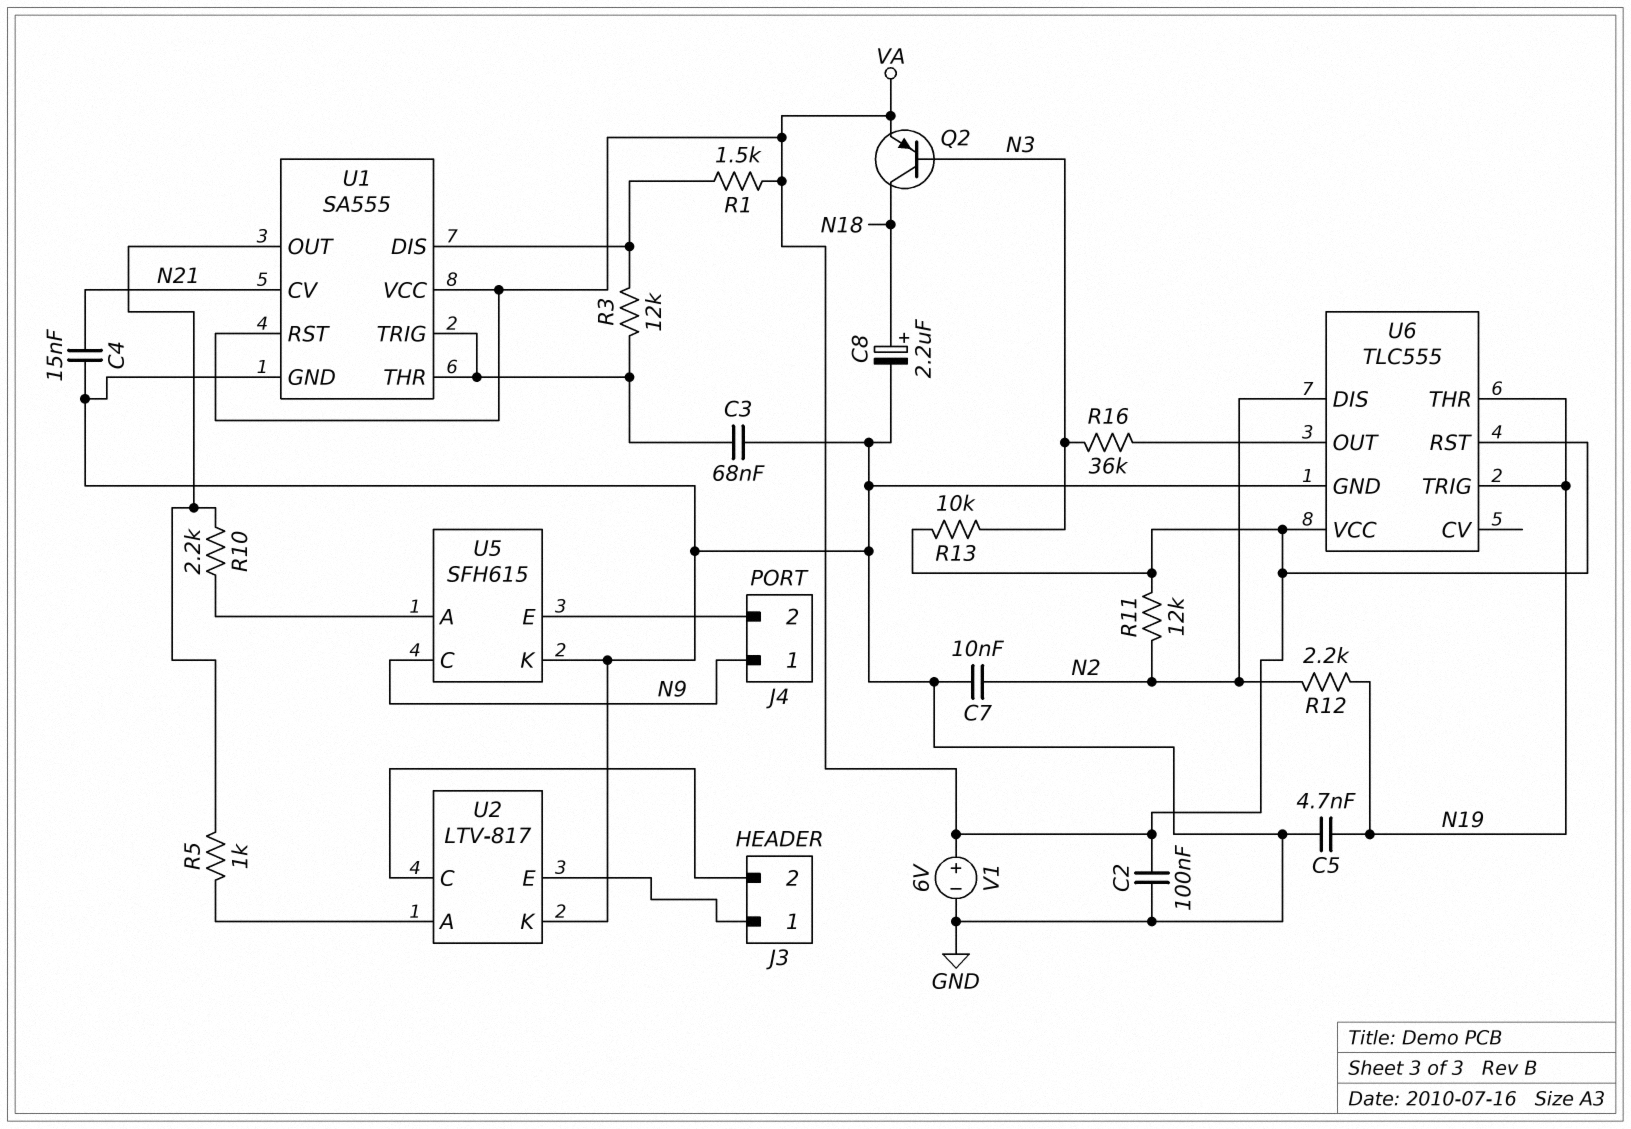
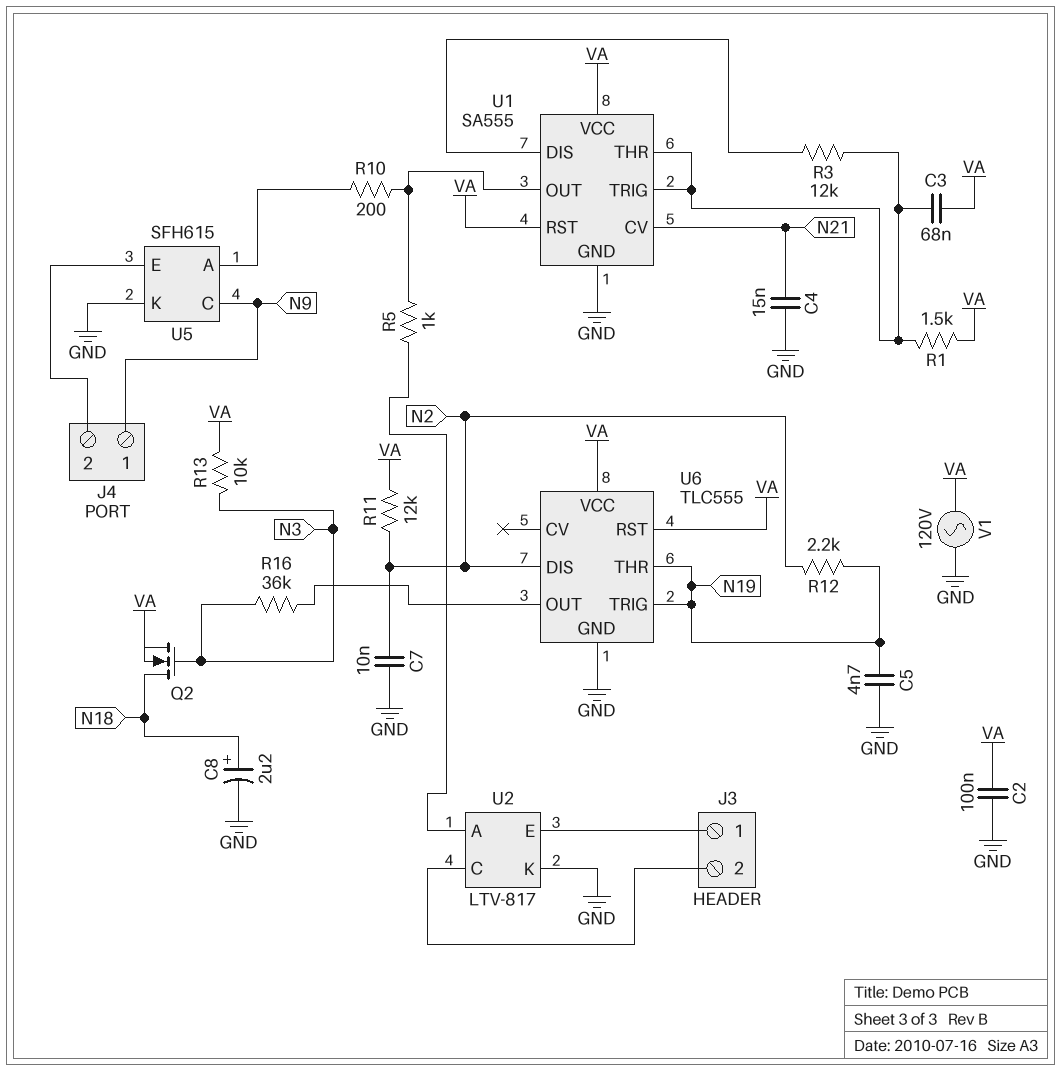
C3: 68nF (GND, U1/THR) -> 68nF (U1/THR, VA)
Q2: PNP (B N3, C N18, E VA) -> NMOS (G N3, D N18, S VA)
R1: 1.5k (U1/DIS, VA) -> 1.5k (U1/THR, VA)
R10: 2.2k (U1/OUT, U5/A) -> 200 (U1/OUT, U5/A)
V1: 6V (plus VA, minus GND) -> AC 120V (GND, VA)

